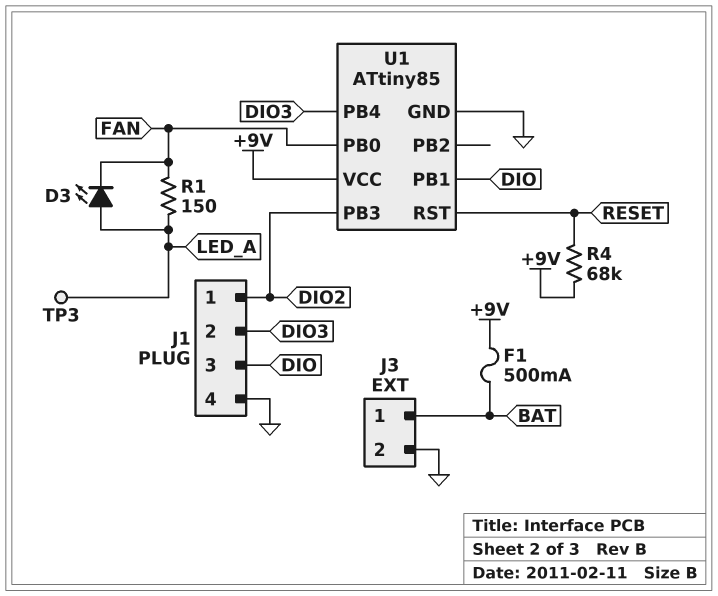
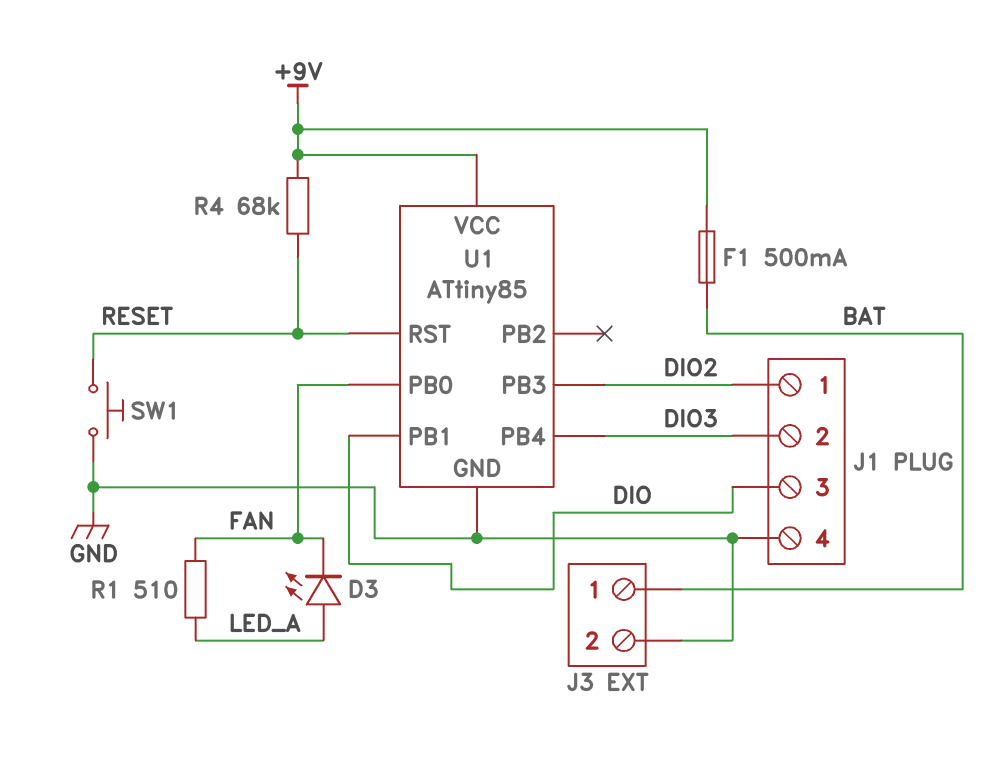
R1: 150 (FAN, LED_A) -> 510 (FAN, LED_A)
SW1: none -> button (GND, RESET)
TP3: test point (LED_A) -> none

